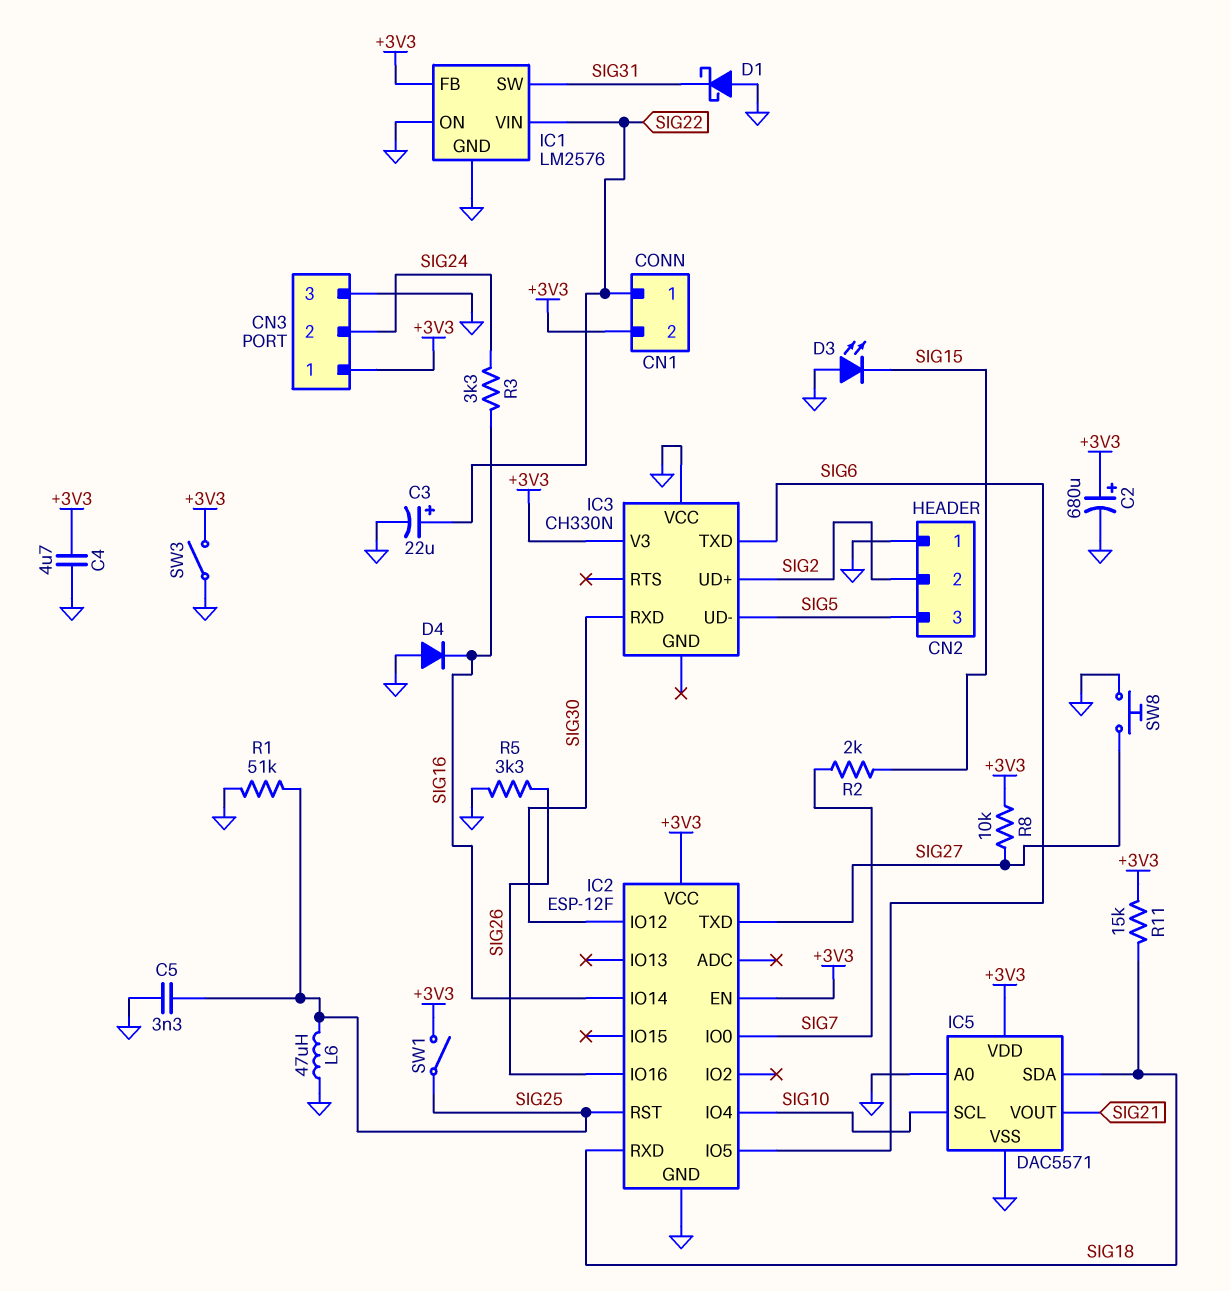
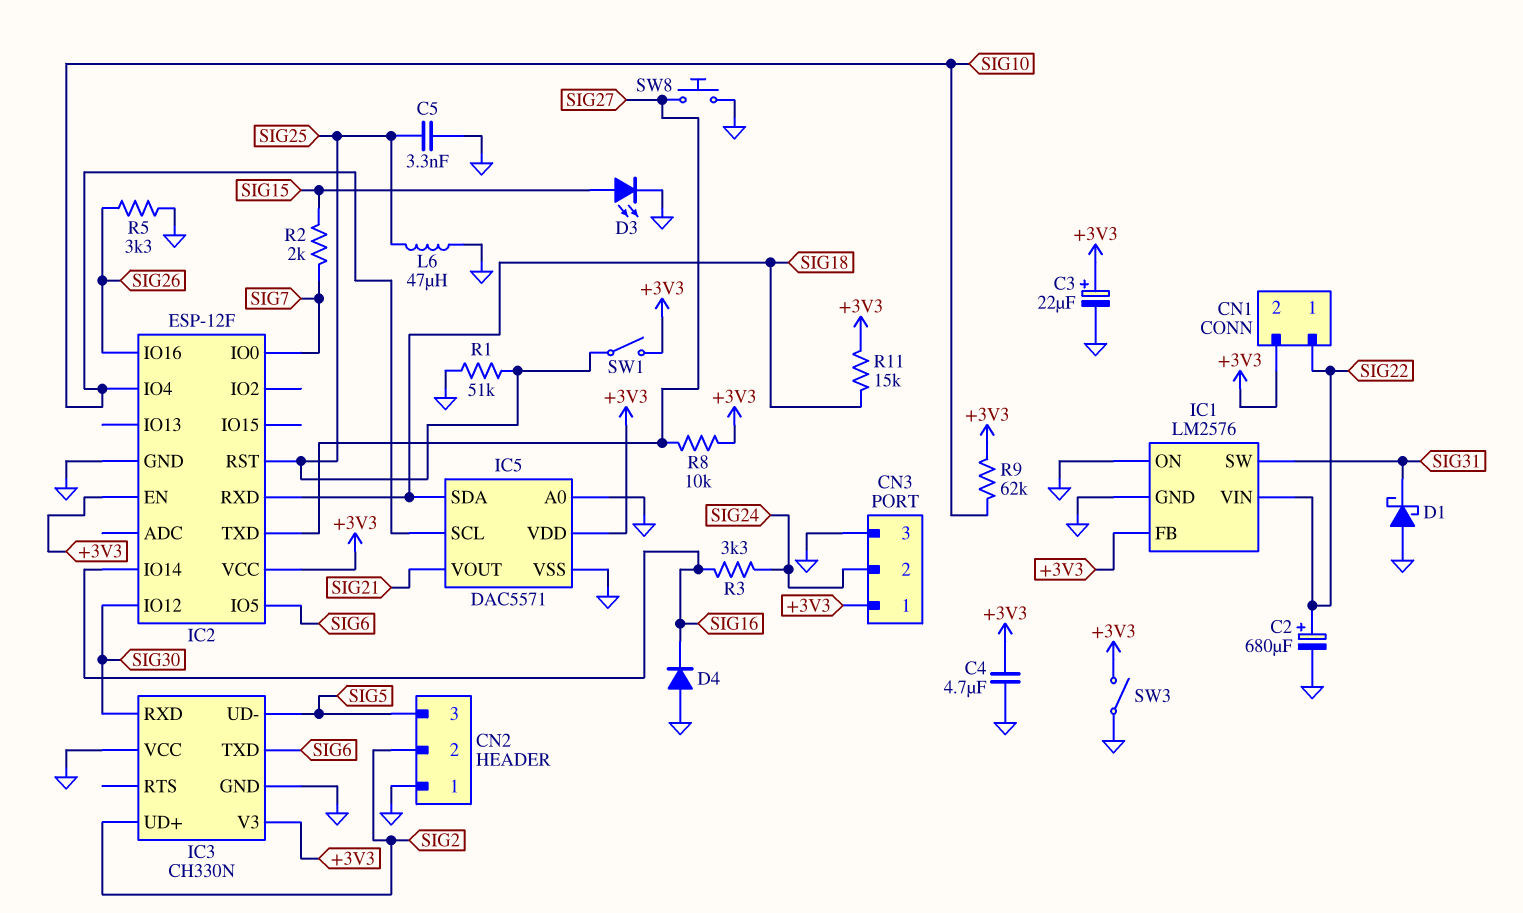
C2: 680uF (plus +3V3, minus GND) -> 680uF (plus SIG22, minus GND)
C3: 22uF (plus SIG22, minus GND) -> 22uF (plus +3V3, minus GND)
D3: LED (A GND, K SIG15) -> LED (A SIG15, K GND)
IC3 pin GND: none -> GND
R9: none -> 62k (+3V3, SIG10)

